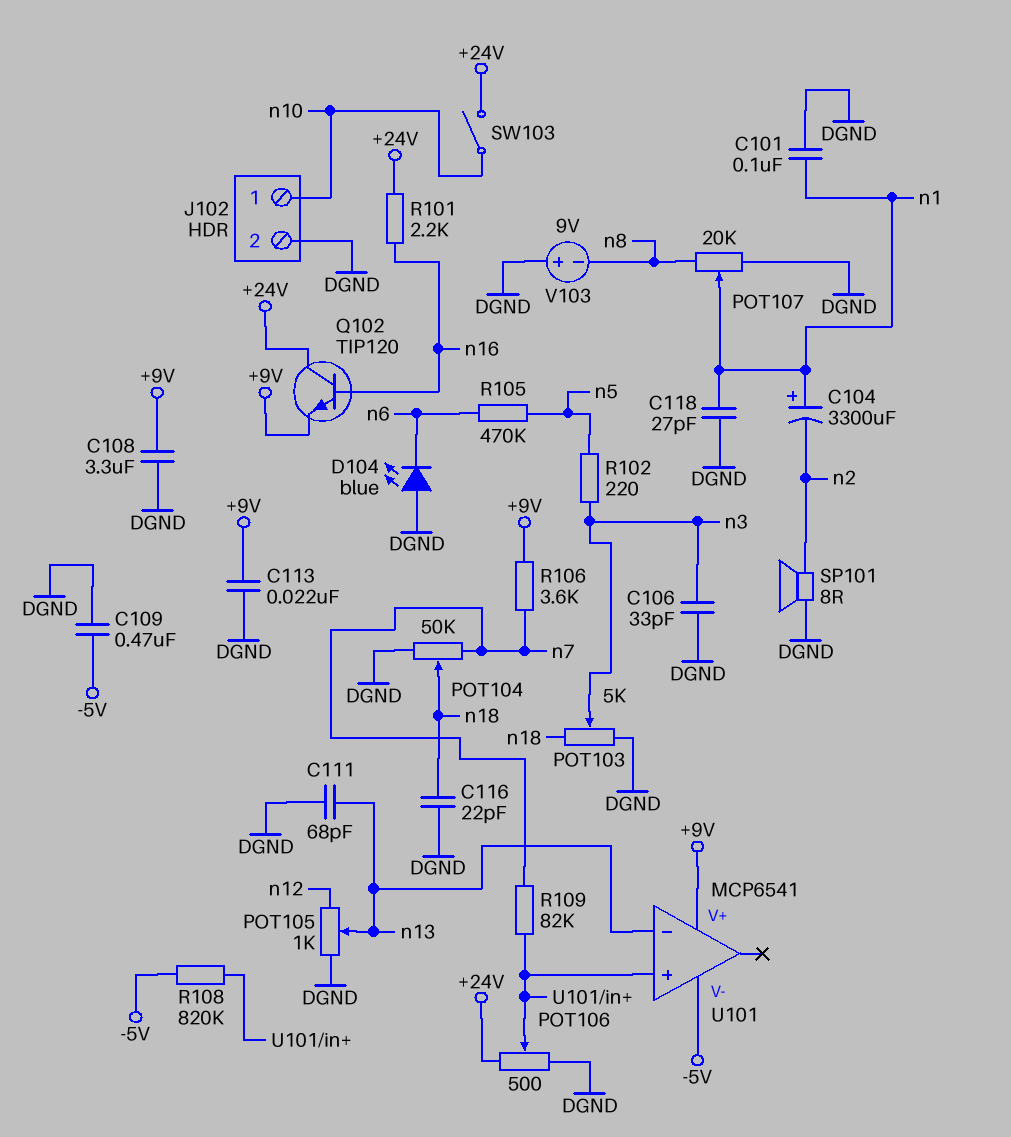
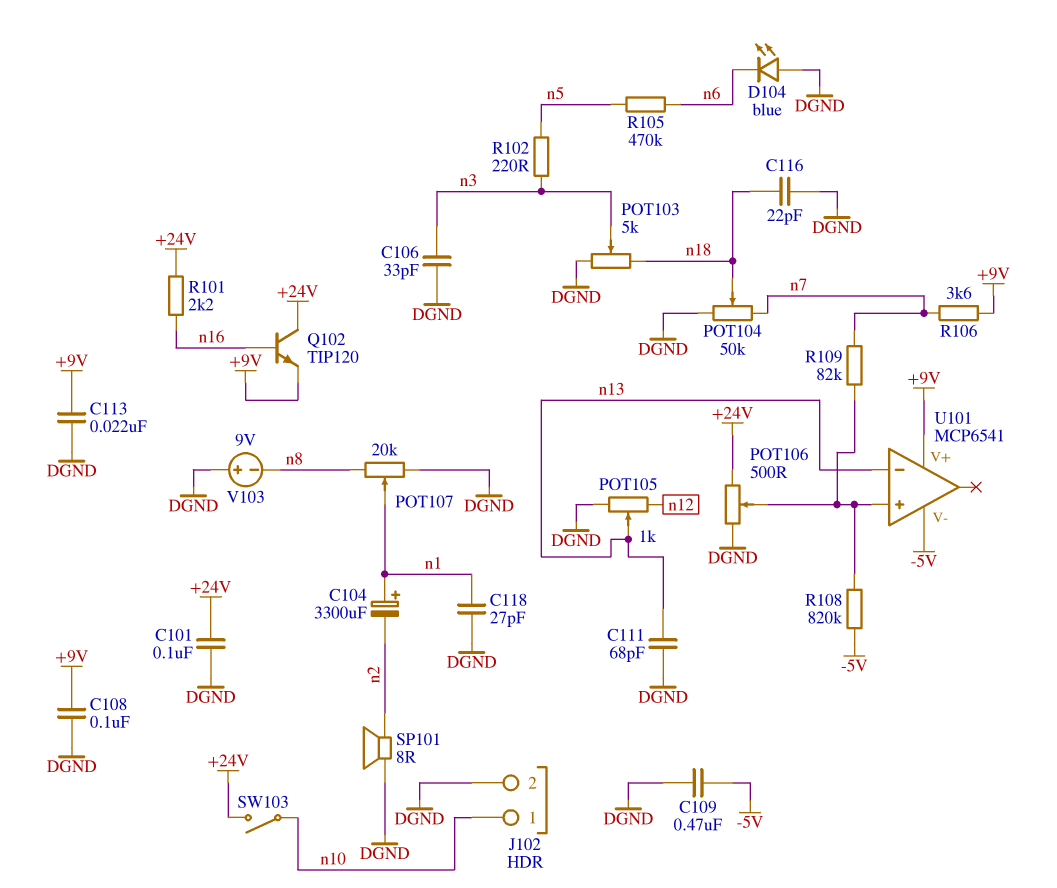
C101: 100nF (DGND, n1) -> 100nF (+24V, DGND)
C108: 3.3uF (+9V, DGND) -> 100nF (+9V, DGND)

